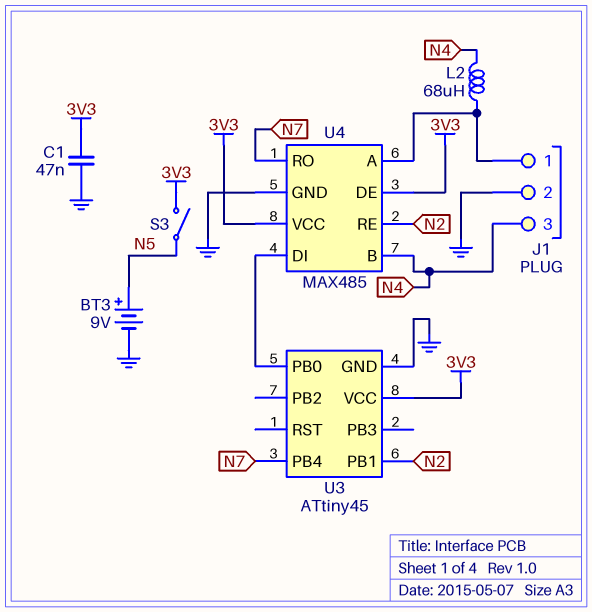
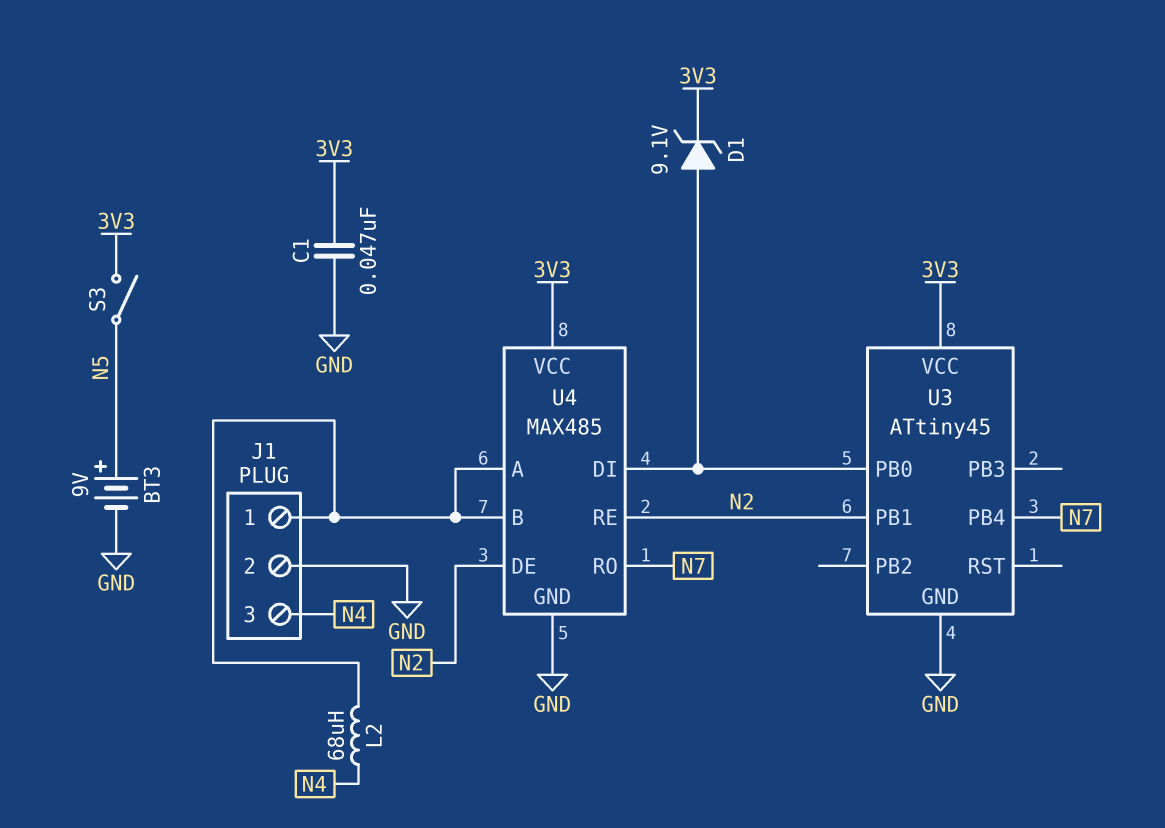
D1: none -> zener 9.1V (A U3/PB0, K 3V3)
U4 pin B: N4 -> J1/1
U4 pin DE: 3V3 -> N2

